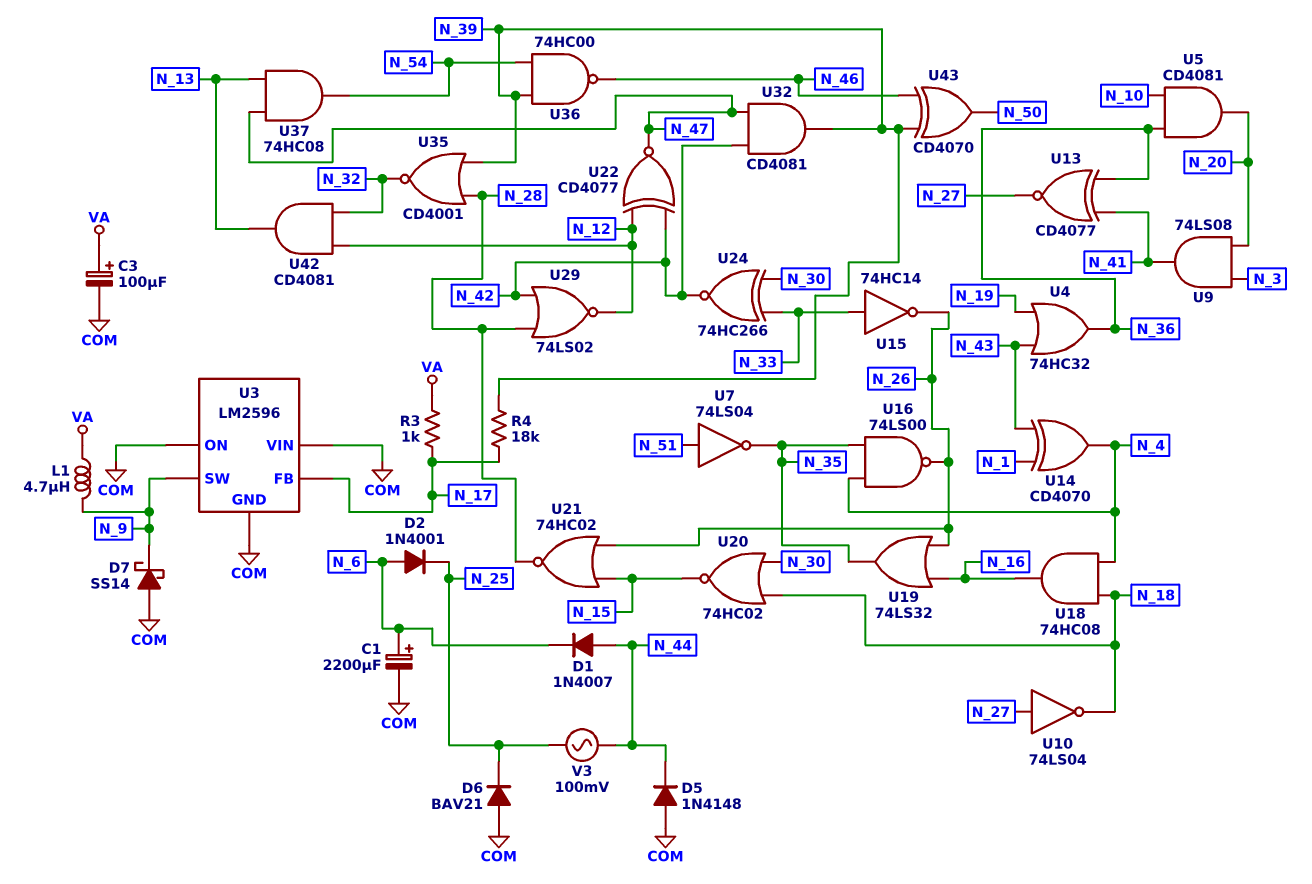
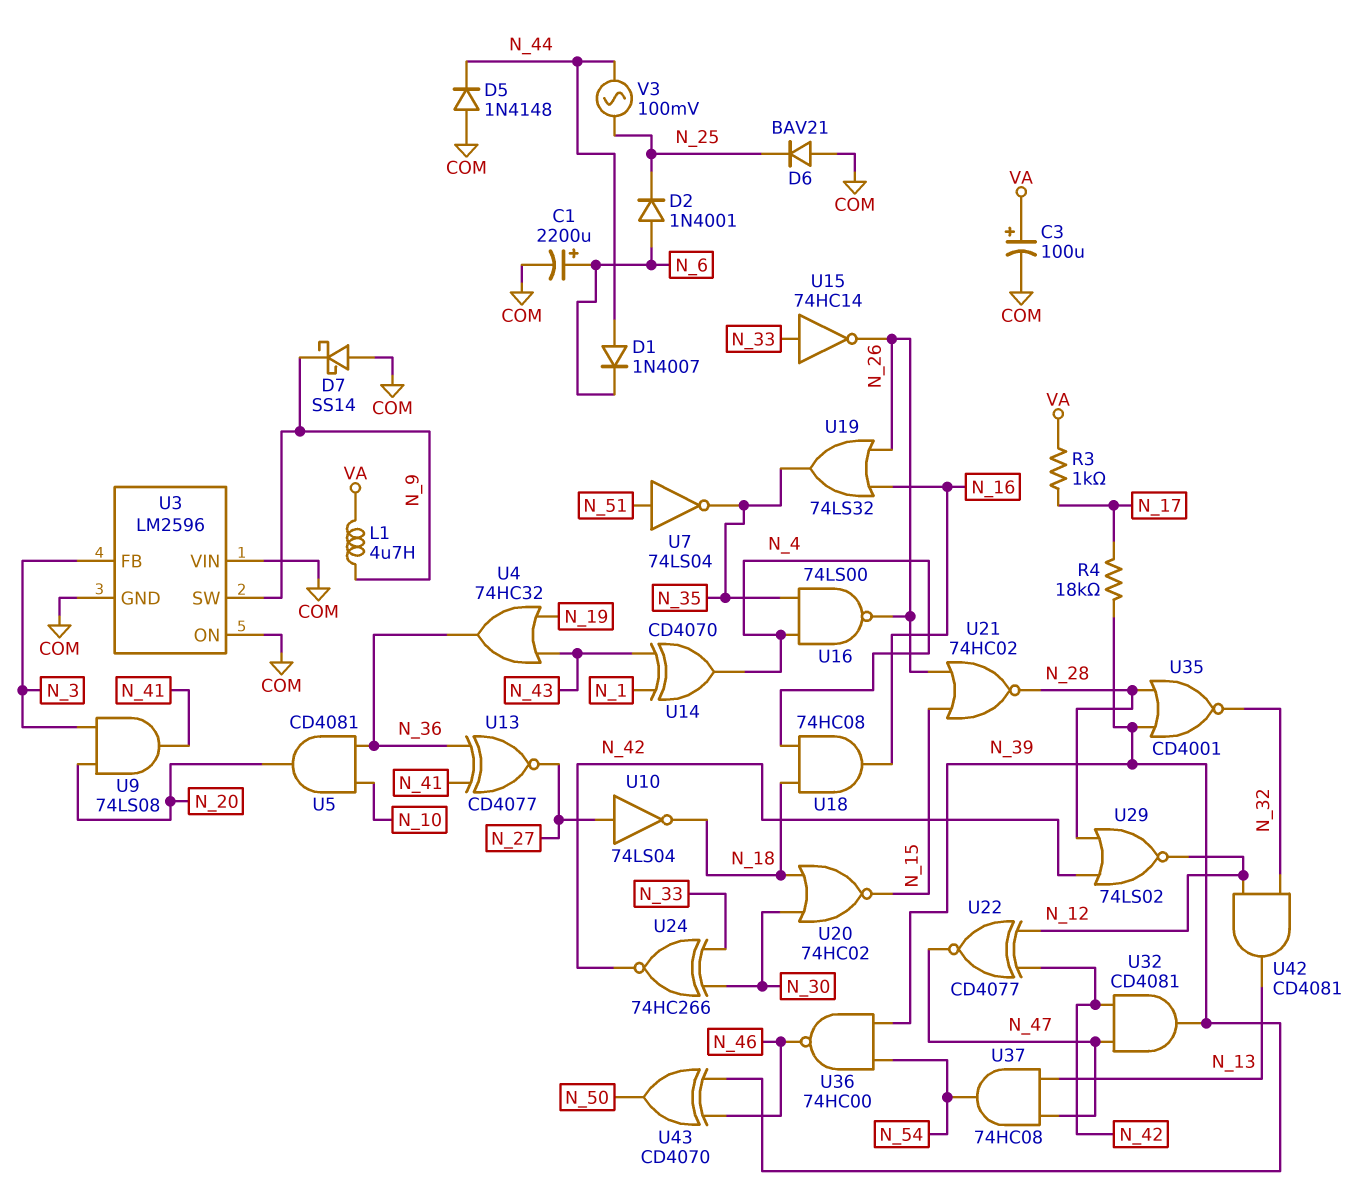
U3 pin FB: N_17 -> N_3

